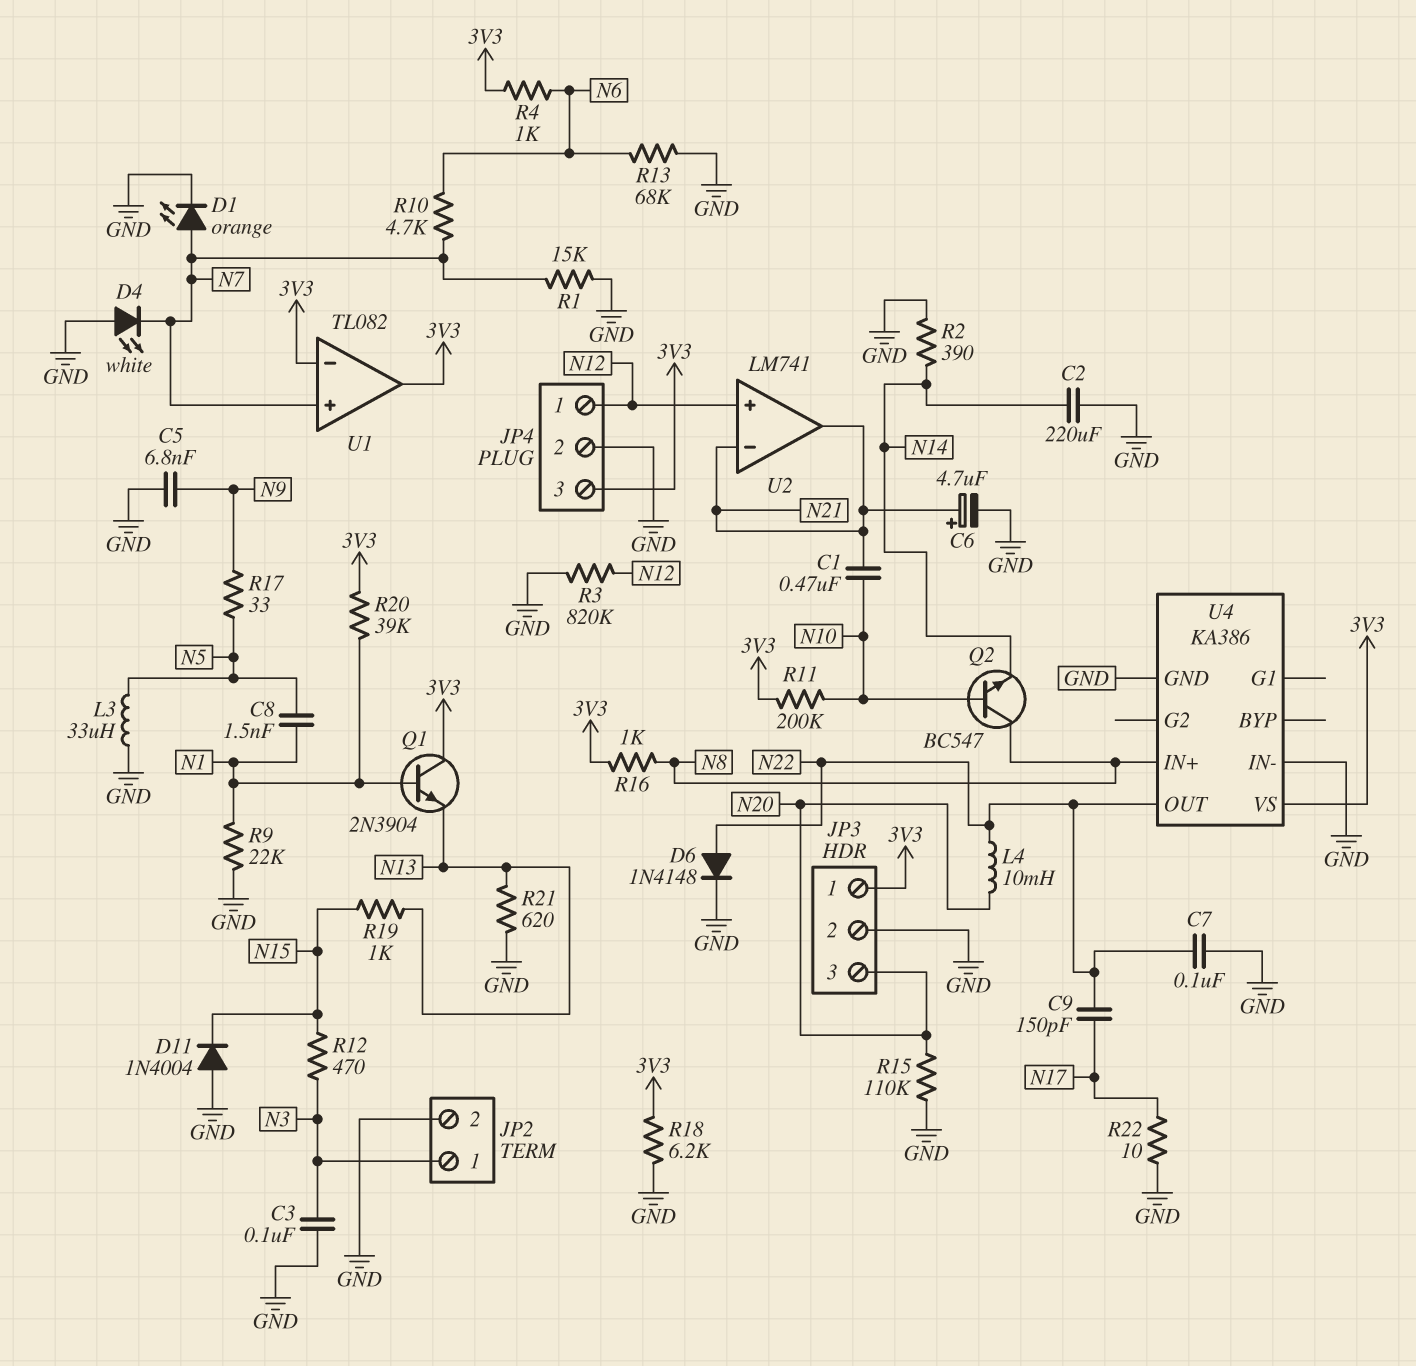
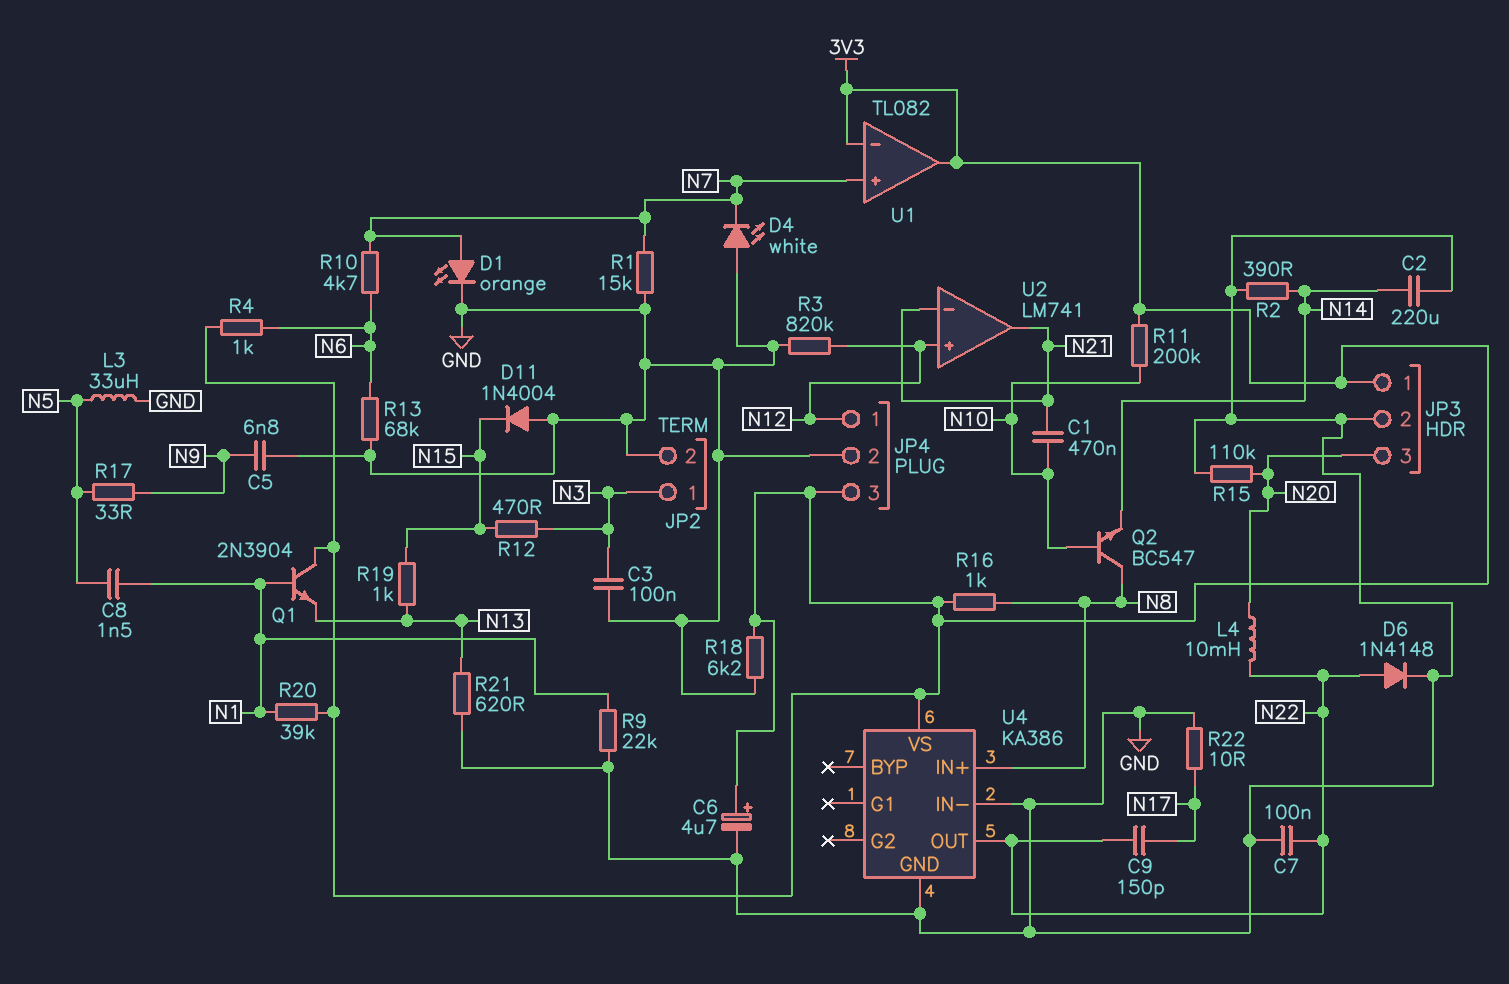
C6: 4.7uF (plus N21, minus GND) -> 4.7uF (plus 3V3, minus GND)

